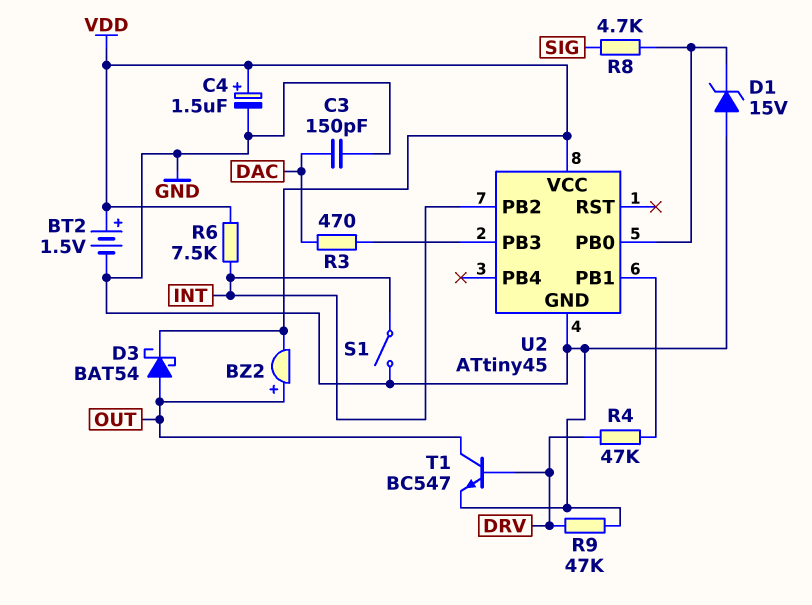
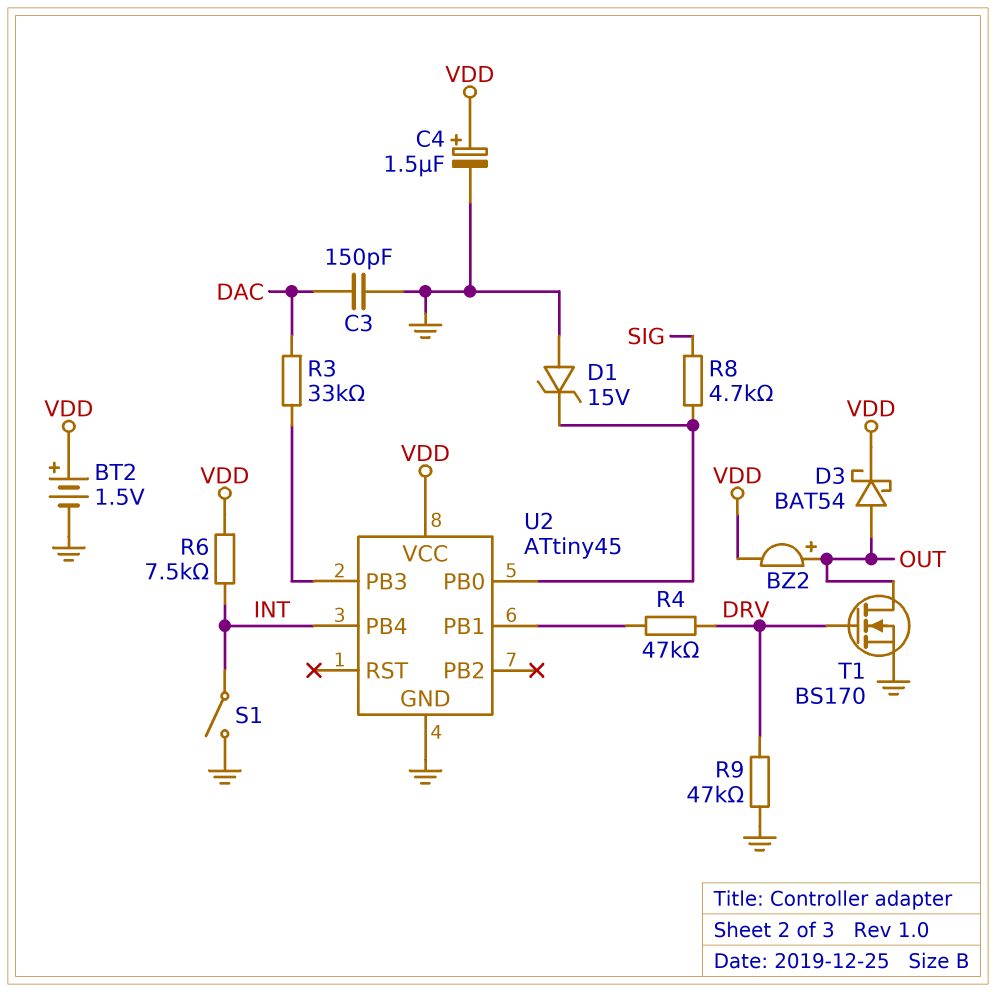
R3: 470 (DAC, U2/PB3) -> 33k (DAC, U2/PB3)
T1: NPN BC547 (B DRV, C OUT, E GND) -> NMOS BS170 (G DRV, D OUT, S GND)
U2 pin PB2: INT -> none
U2 pin PB4: none -> INT

